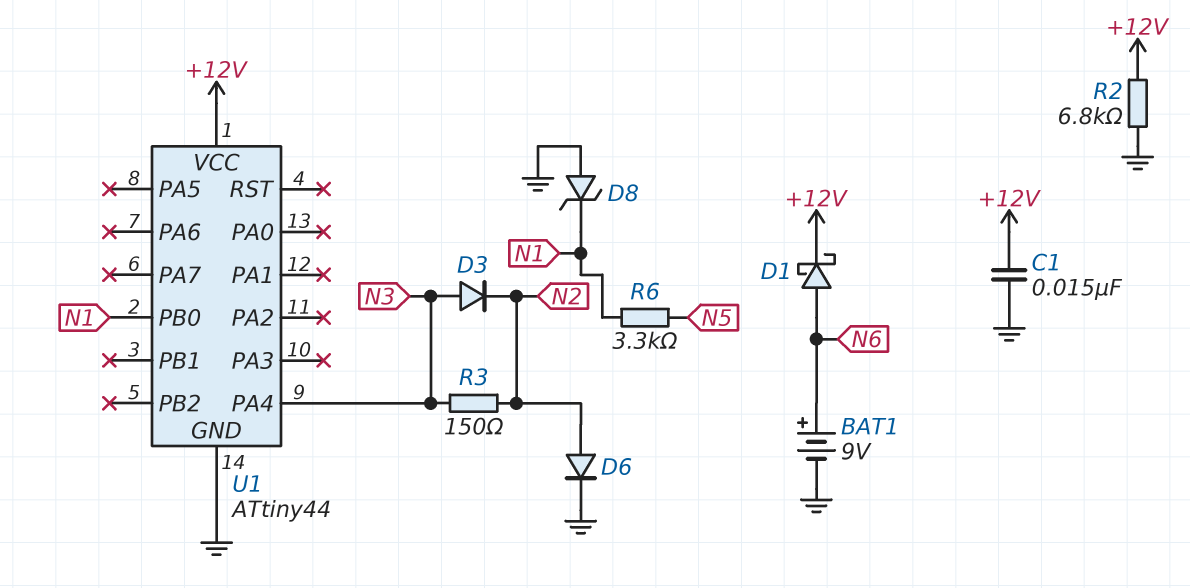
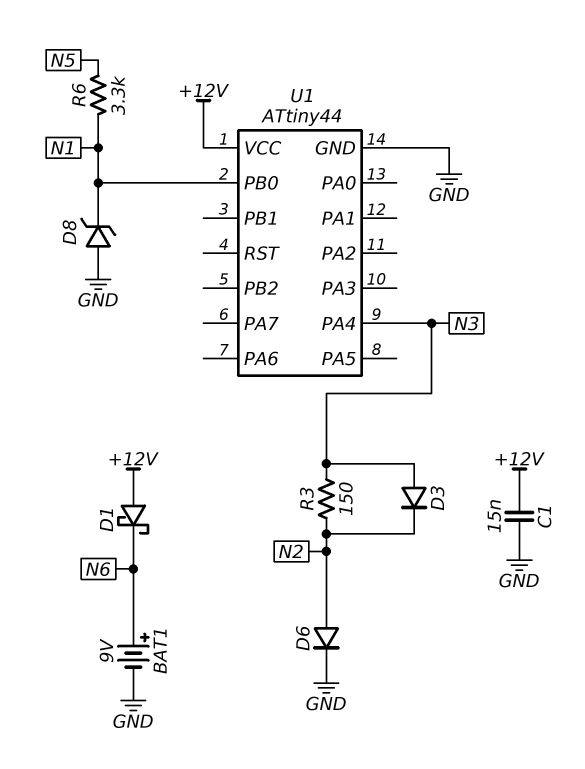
D1: schottky (A N6, K +12V) -> schottky (A +12V, K N6)
R2: 6.8k (+12V, GND) -> none

